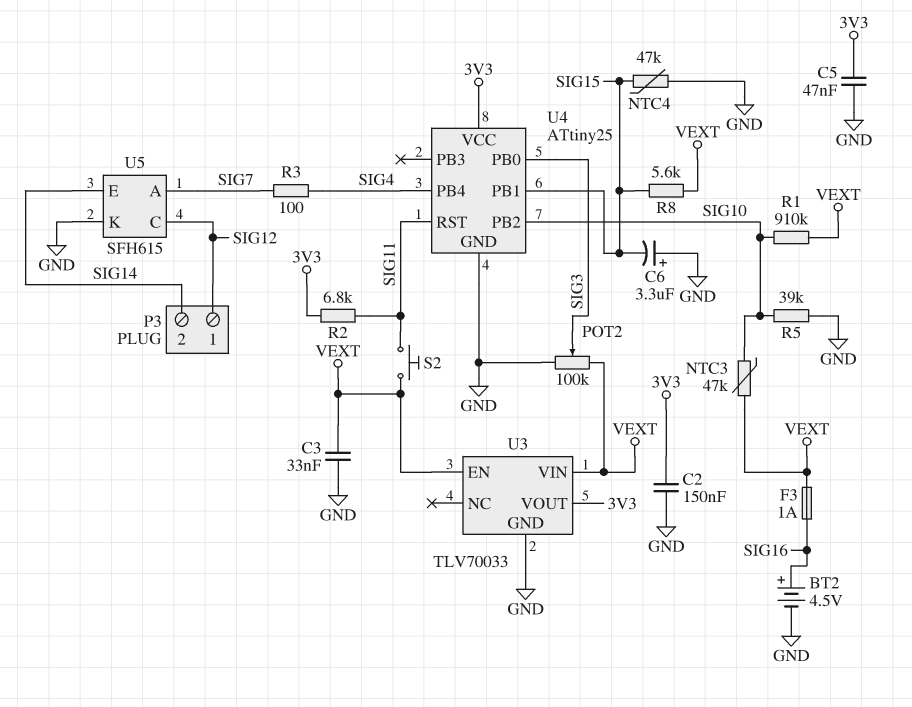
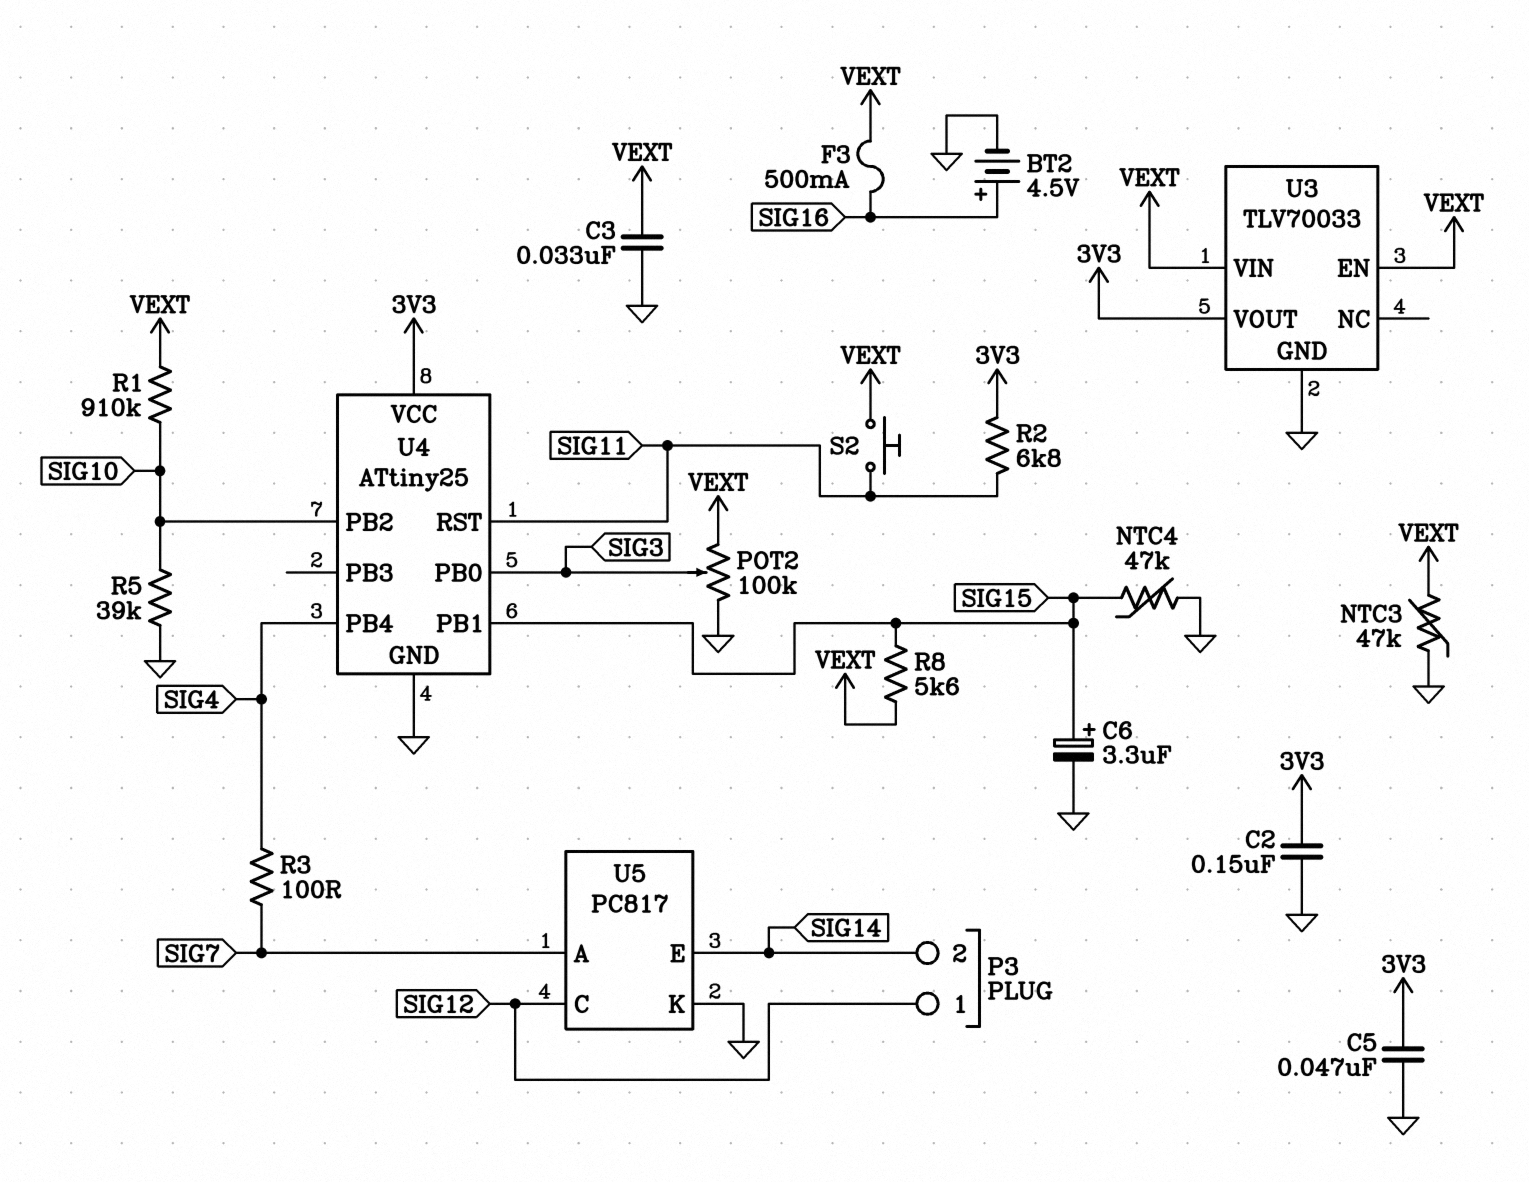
C6: 3.3uF (plus GND, minus SIG15) -> 3.3uF (plus SIG15, minus GND)
F3: 1A (SIG16, VEXT) -> 500mA (SIG16, VEXT)
NTC3: 47k (SIG10, VEXT) -> 47k (GND, VEXT)
U5: SFH615 -> PC817

